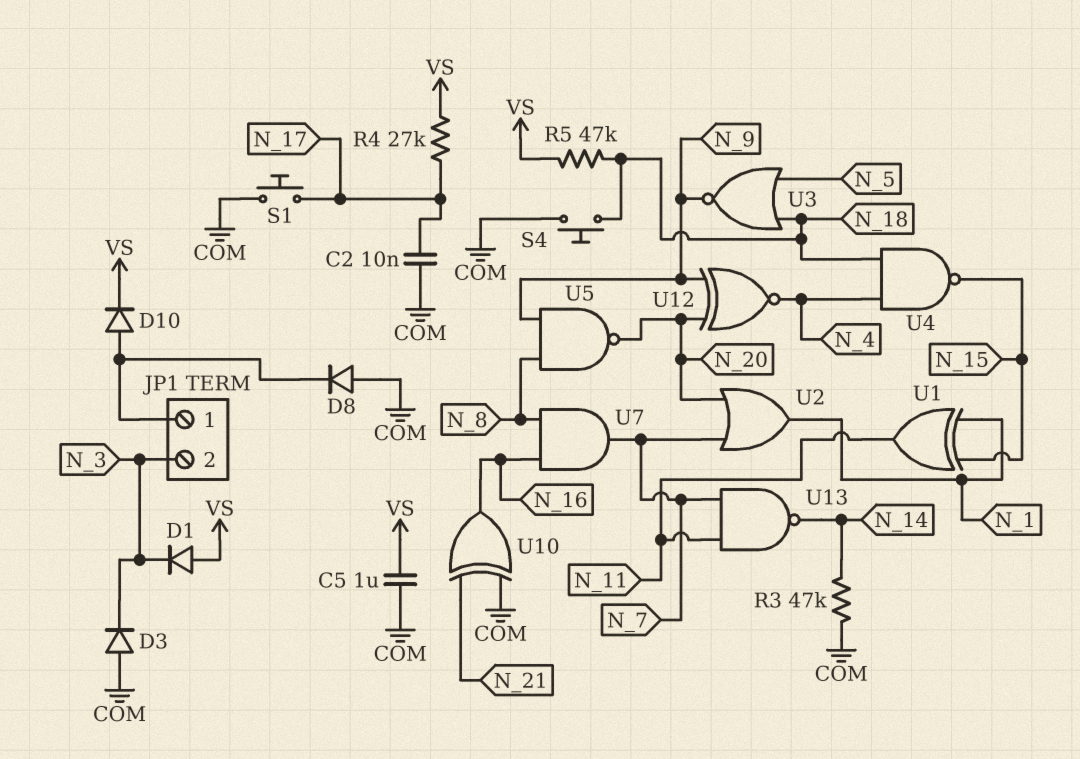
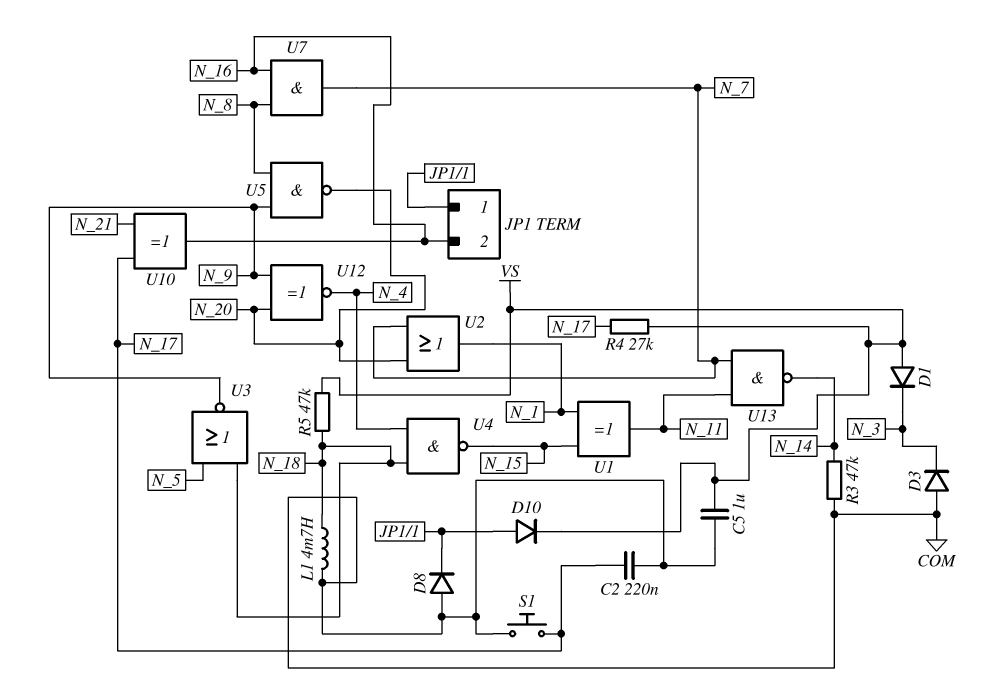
C2: 10nF (COM, N_17) -> 220nF (COM, N_17)
JP1 pin 2: N_3 -> N_16
L1: none -> 4.7mH (COM, N_18)
S4: button (COM, N_18) -> none
U10: XOR (in COM, in N_21, out N_16) -> XOR (in N_17, in N_21, out N_16)

